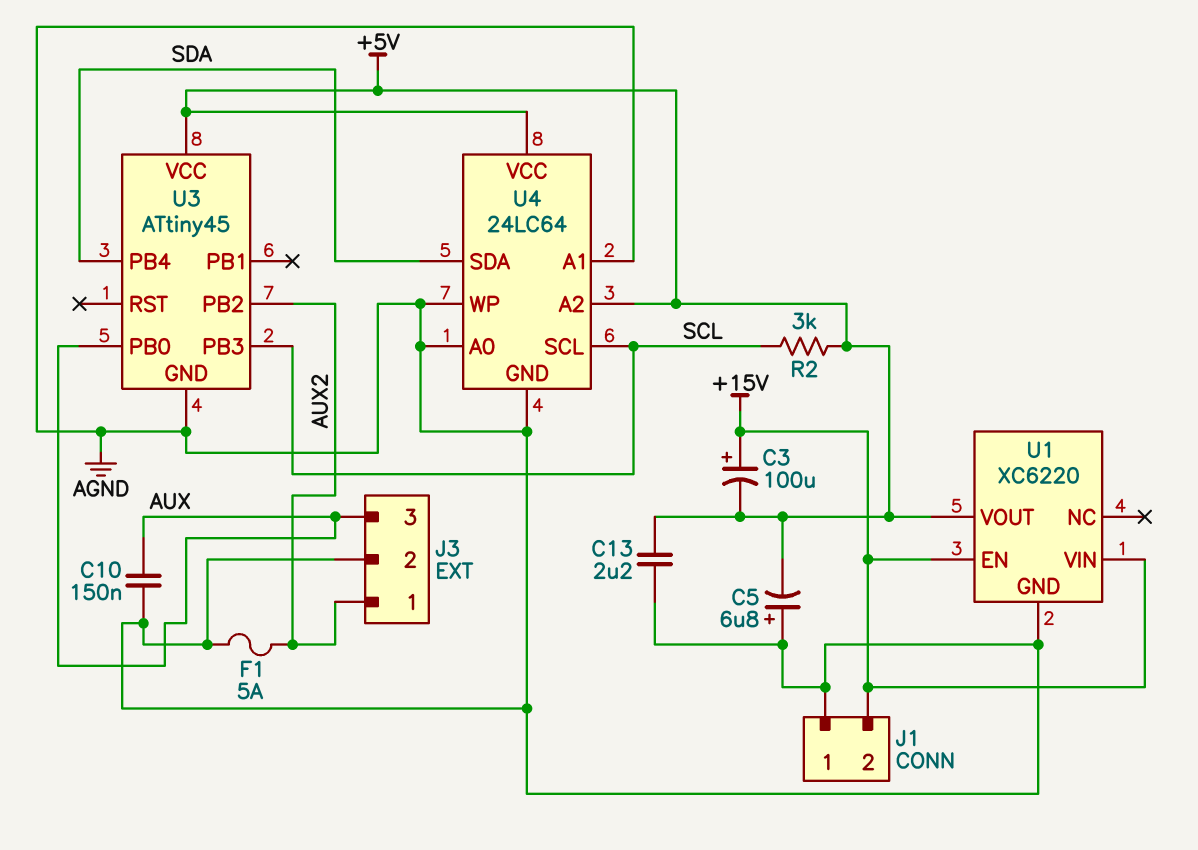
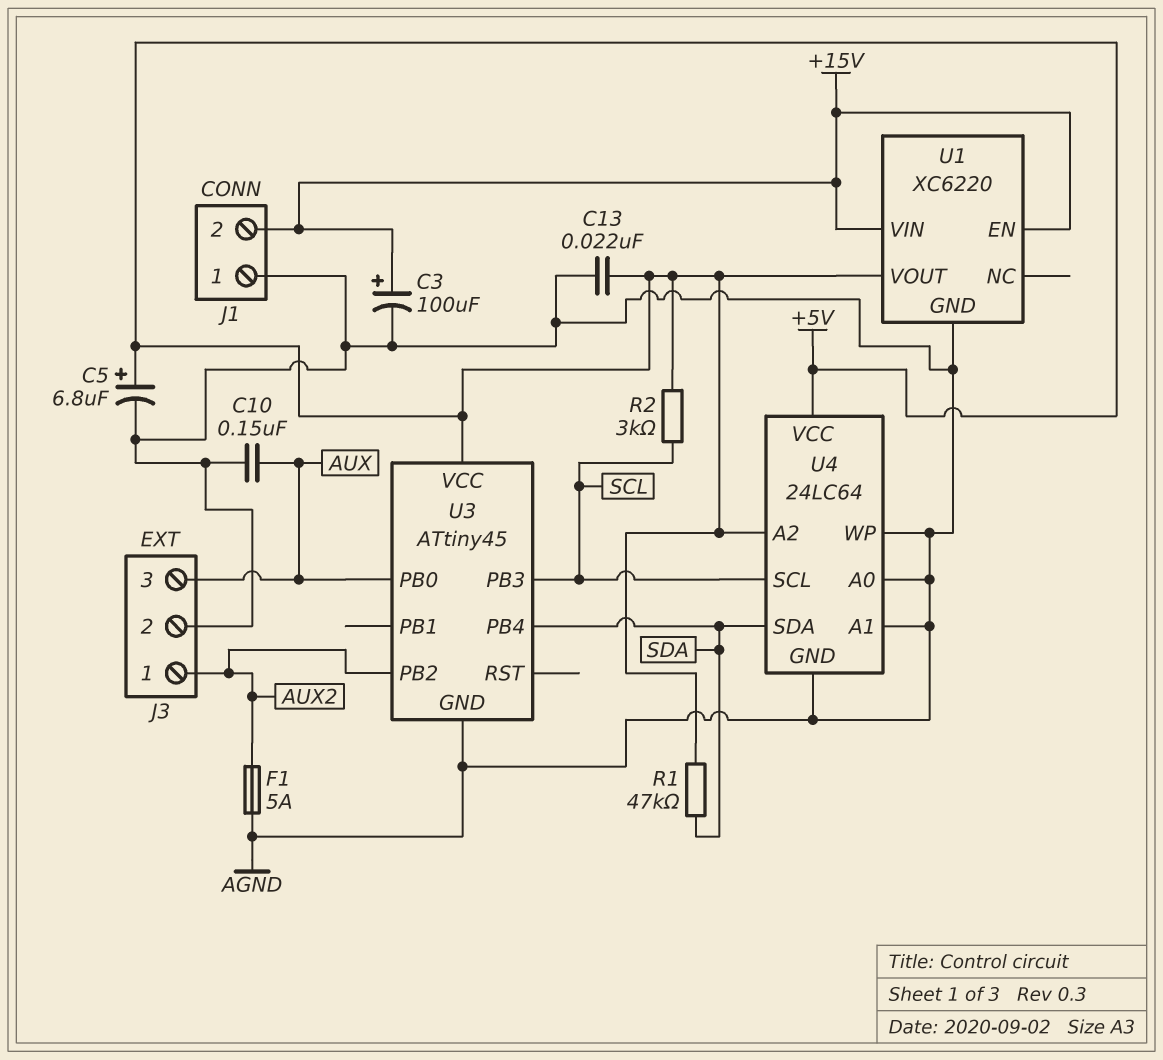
C3: 100uF (plus +15V, minus +5V) -> 100uF (plus +15V, minus AGND)
C5: 6.8uF (plus AGND, minus +5V) -> 6.8uF (plus +5V, minus AGND)
C13: 2.2uF (+5V, AGND) -> 22nF (+5V, AGND)
R1: none -> 47k (+5V, SDA)

